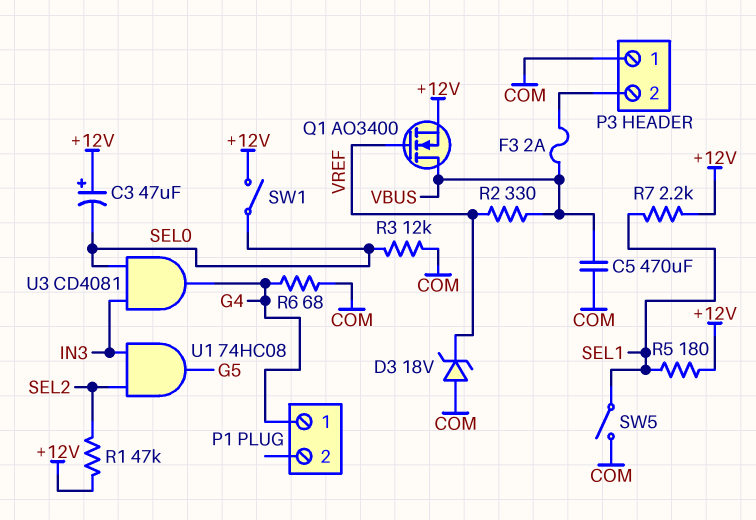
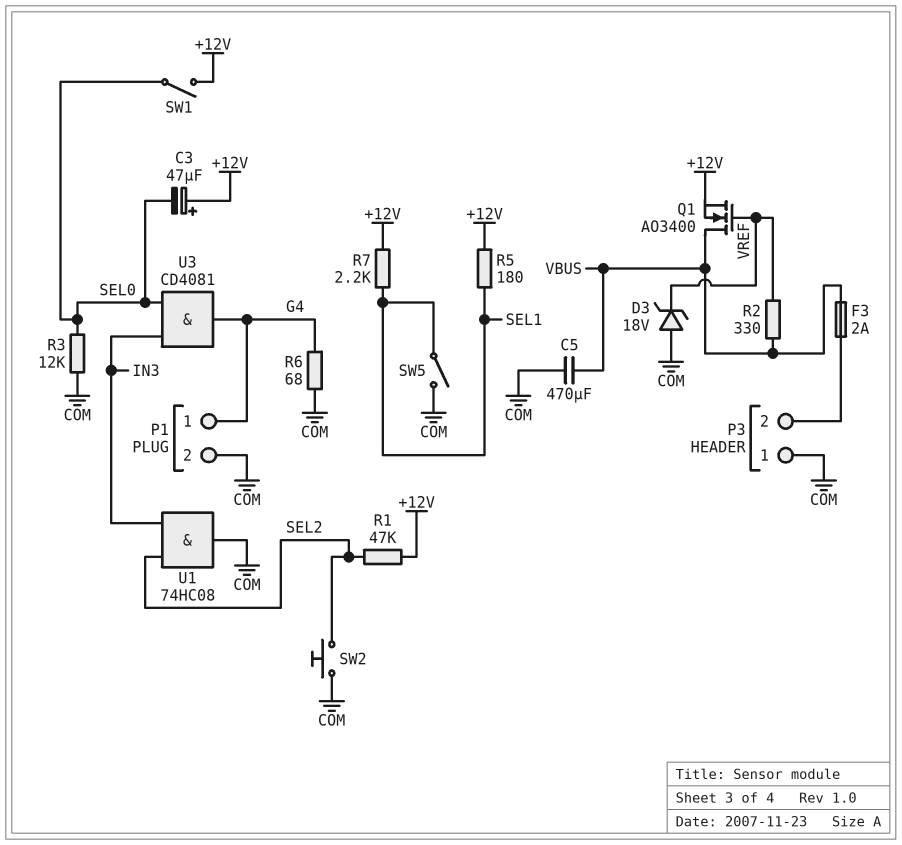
P1 pin 2: none -> COM
SW2: none -> button (COM, SEL2)
U1: AND 74HC08 (in IN3, in SEL2, out G5) -> AND 74HC08 (in IN3, in SEL2, out COM)

